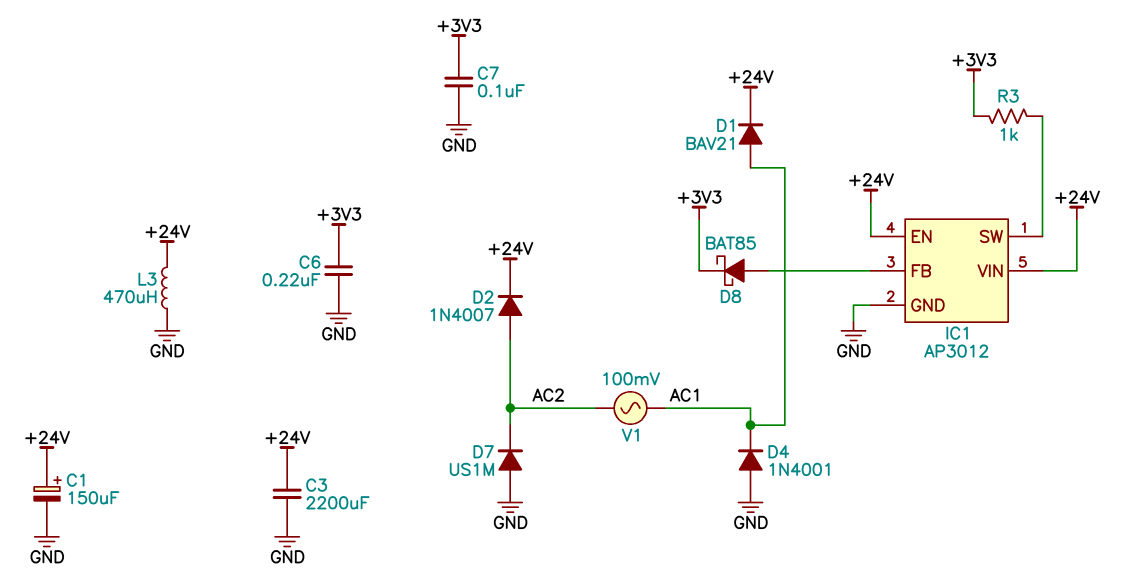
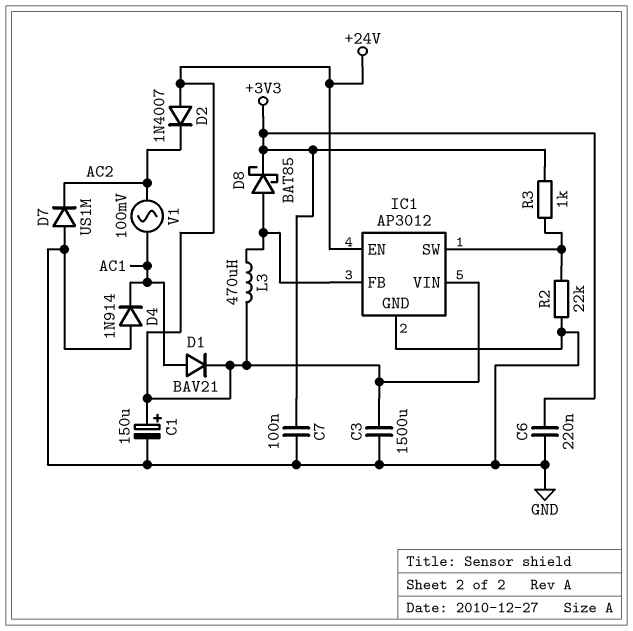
C3: 2200uF (+24V, GND) -> 1500uF (+24V, GND)
D2: diode 1N4007 (A AC2, K +24V) -> diode 1N4007 (A +24V, K AC2)
D4: diode 1N4001 (A GND, K AC1) -> diode 1N914 (A GND, K AC1)
L3: 470uH (+24V, GND) -> 470uH (+24V, IC1/FB)
R2: none -> 22k (GND, IC1/SW)

